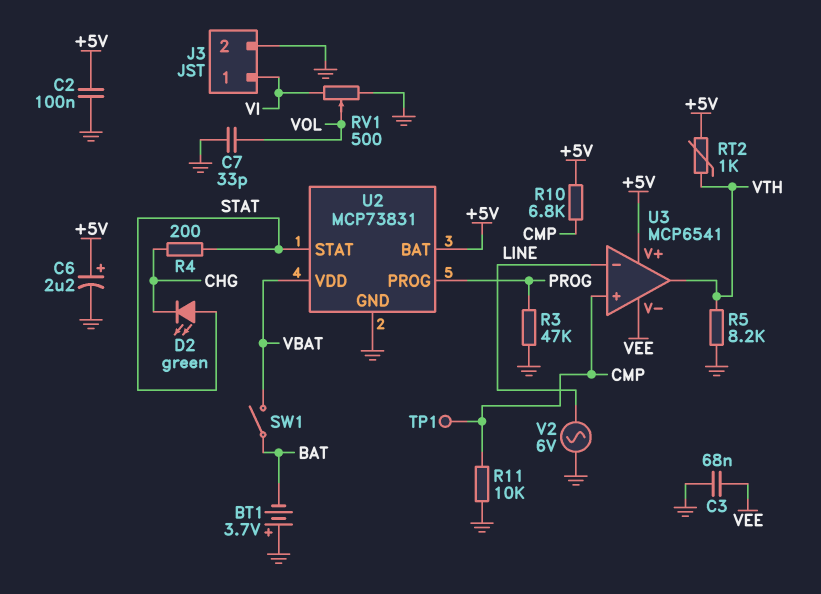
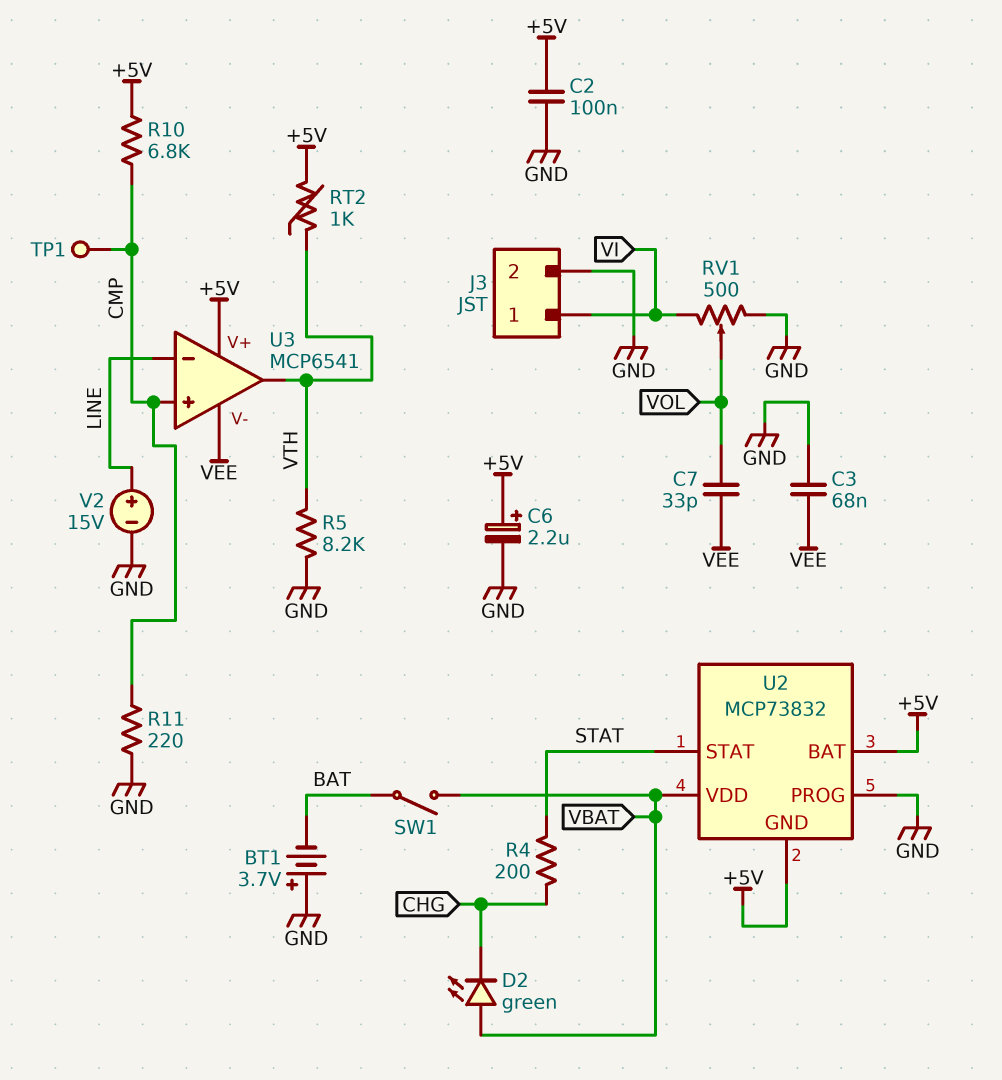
C7: 33pF (GND, VOL) -> 33pF (VEE, VOL)
D2: LED green (A STAT, K CHG) -> LED green (A VBAT, K CHG)
R3: 47k (GND, PROG) -> none
R11: 10k (CMP, GND) -> 220 (CMP, GND)
U2: MCP73831 -> MCP73832
U2 pin GND: GND -> +5V
U2 pin PROG: PROG -> GND
V2: AC 6V (GND, LINE) -> 15V (plus LINE, minus GND)

